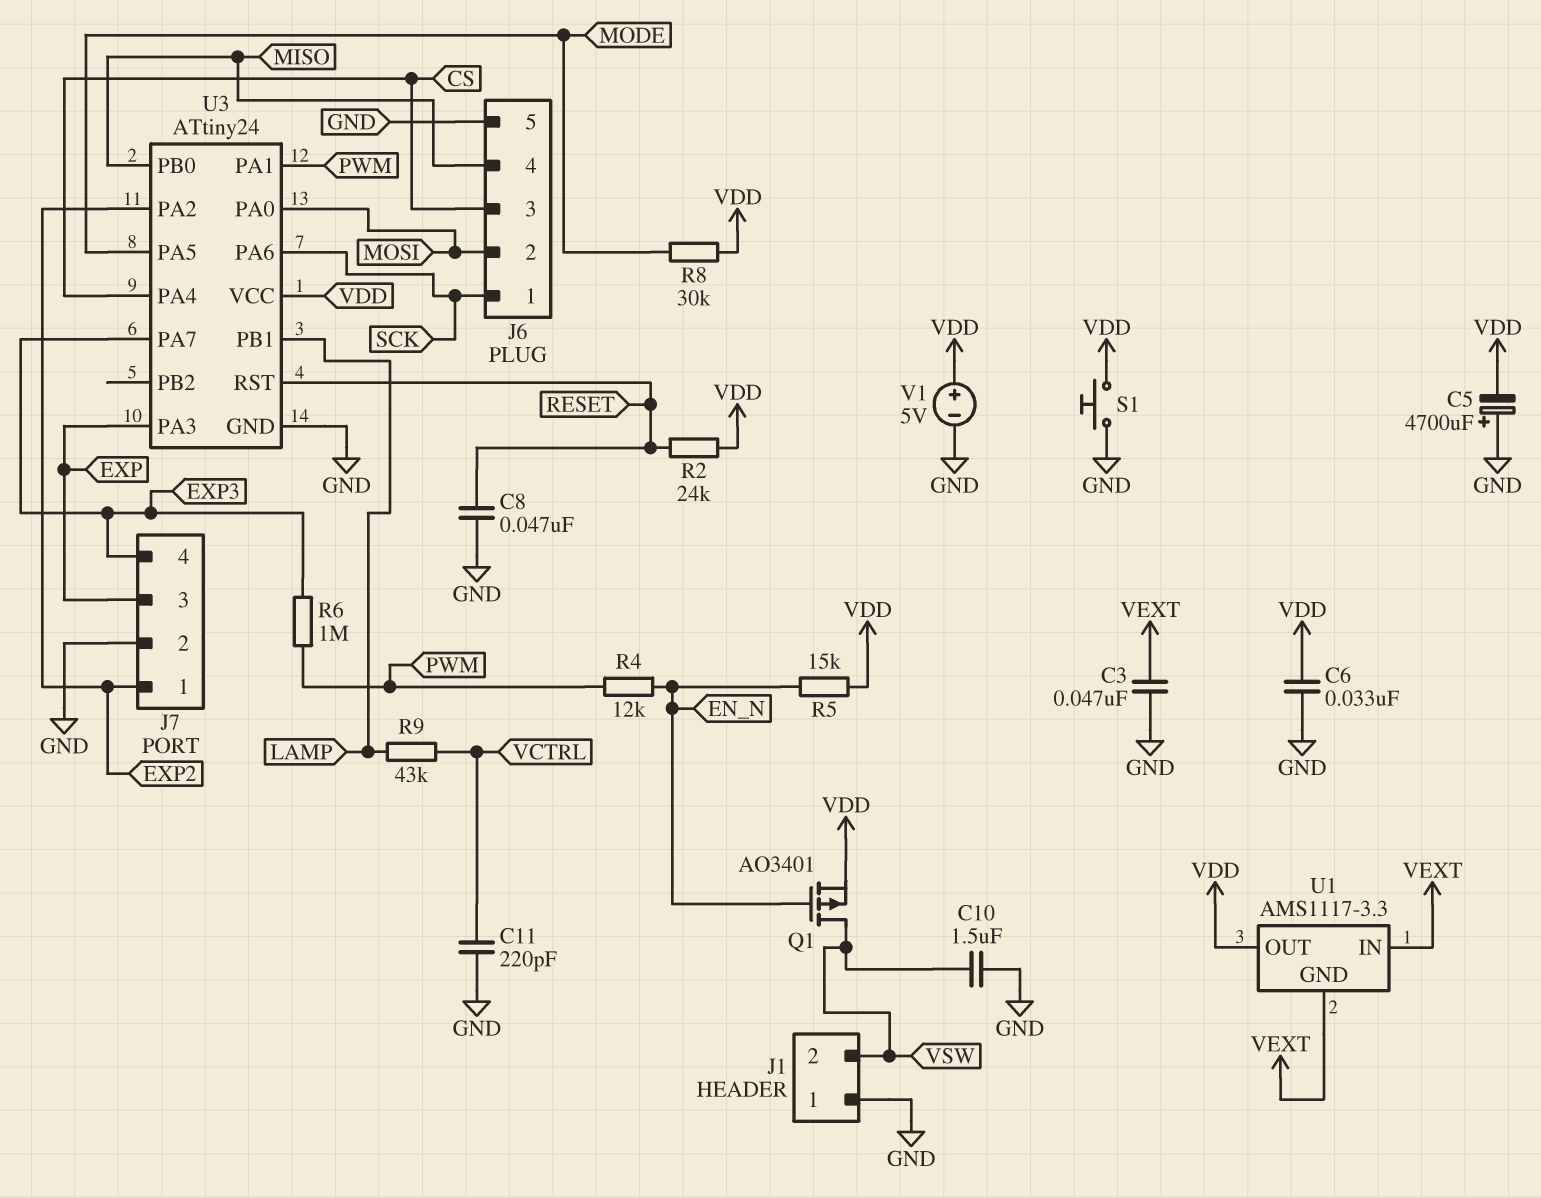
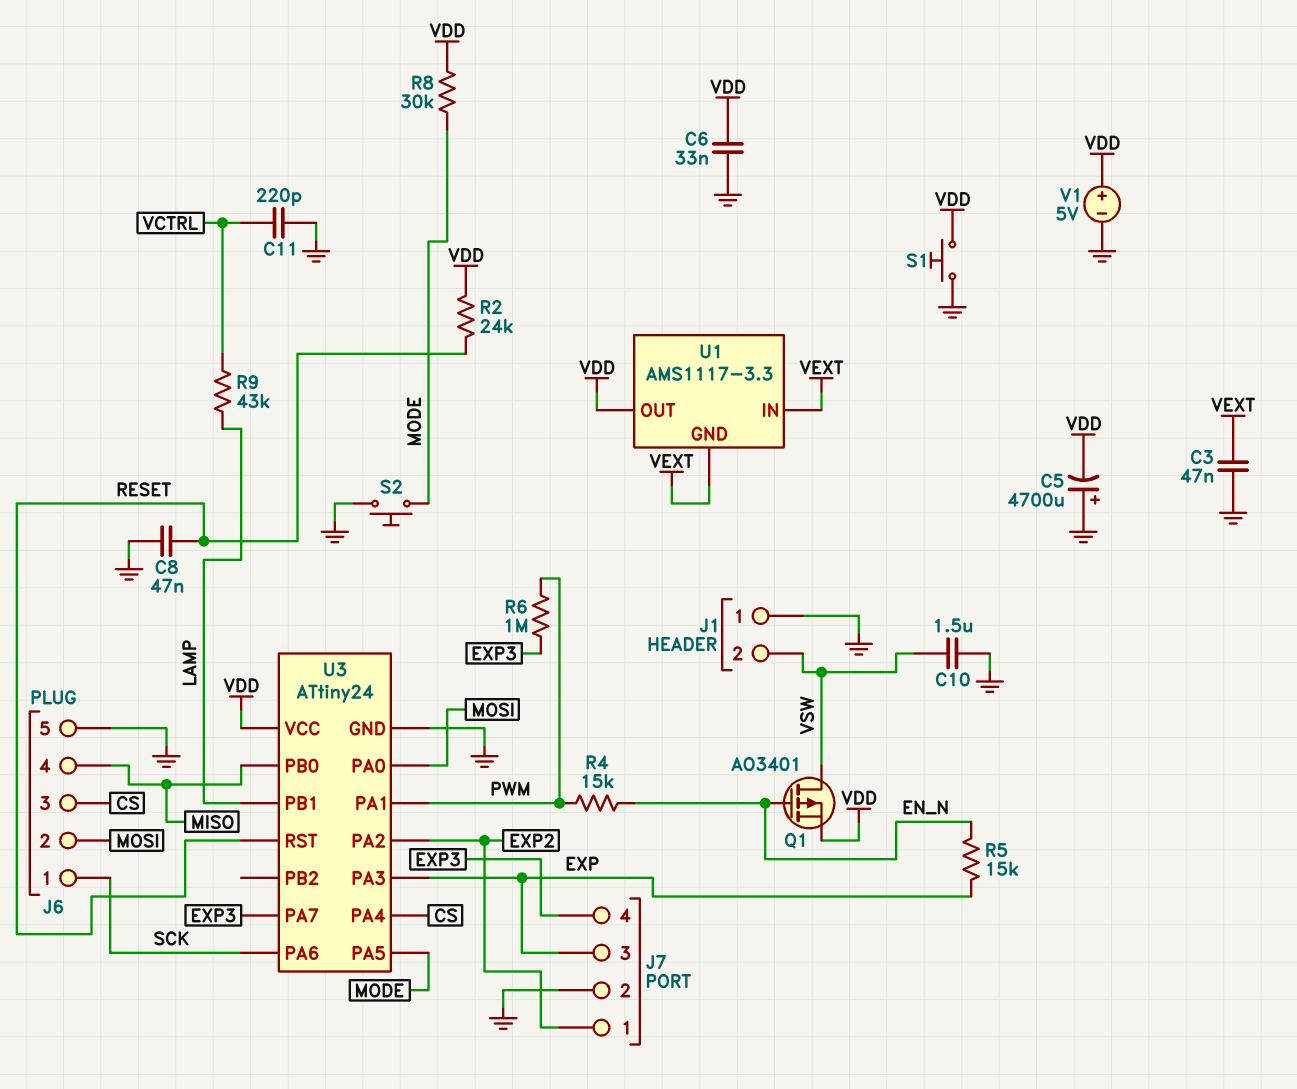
R4: 12k (EN_N, PWM) -> 15k (EN_N, PWM)
R5: 15k (EN_N, VDD) -> 15k (EN_N, EXP)
S2: none -> button (GND, MODE)

